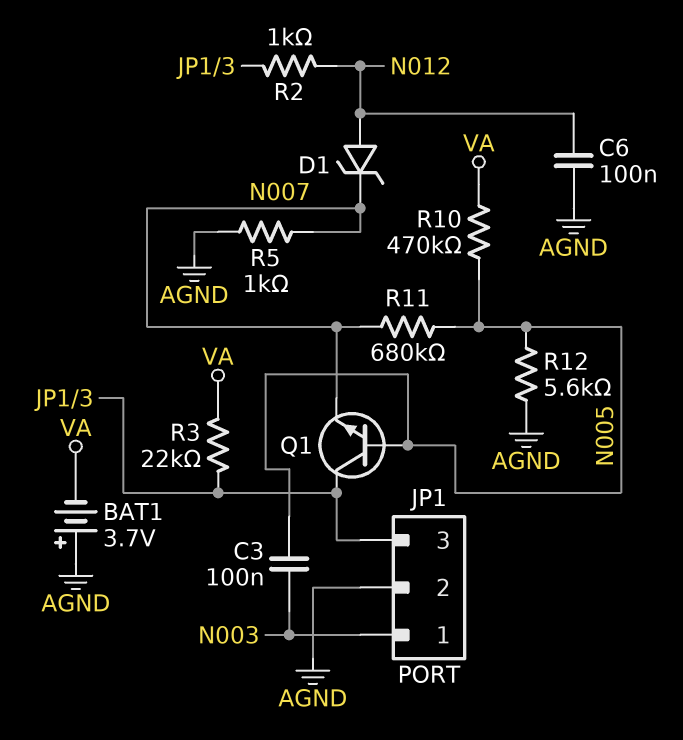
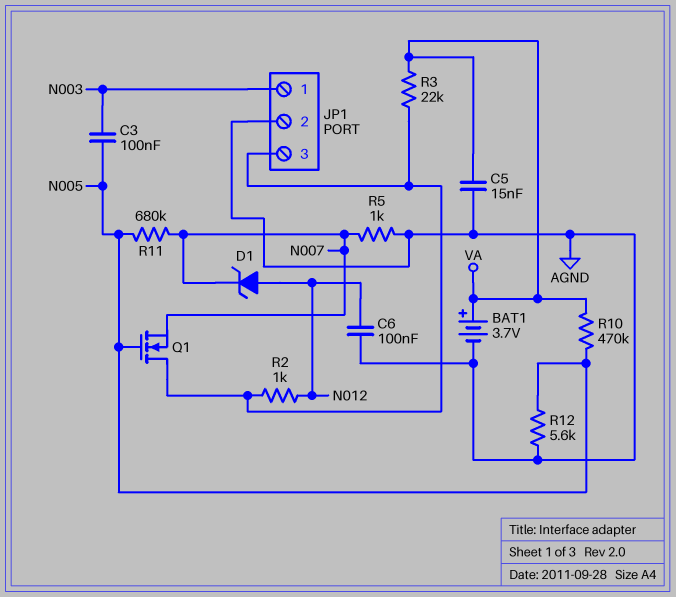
BAT1: 3.7V (plus AGND, minus VA) -> 3.7V (plus VA, minus AGND)
C5: none -> 15nF (AGND, VA)
Q1: NPN (B N005, C JP1/3, E N007) -> NMOS (G N005, D JP1/3, S N007)

